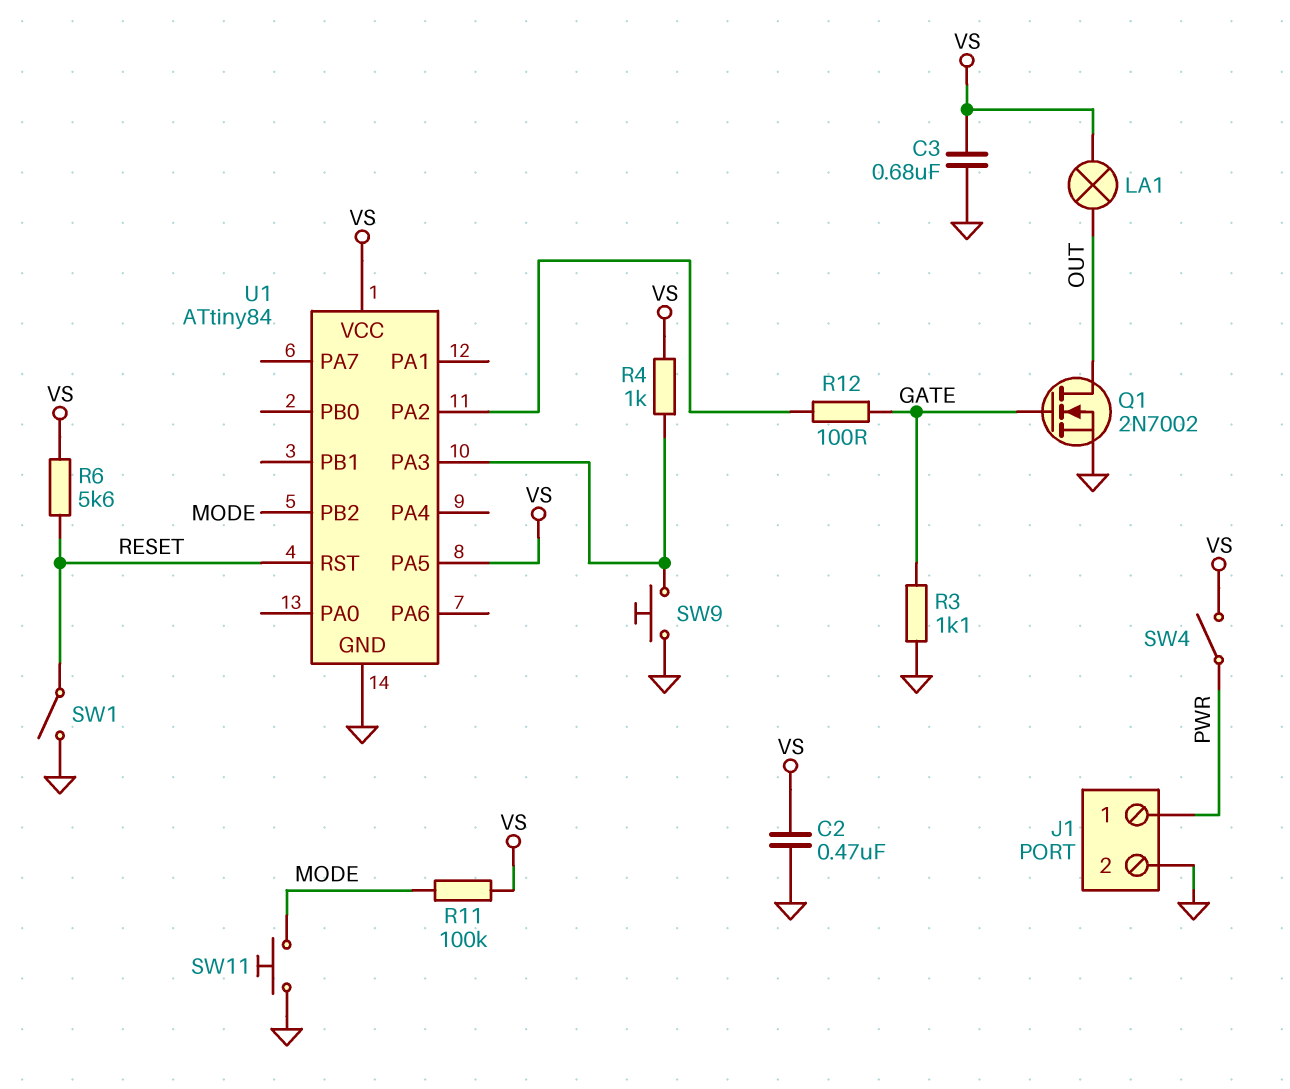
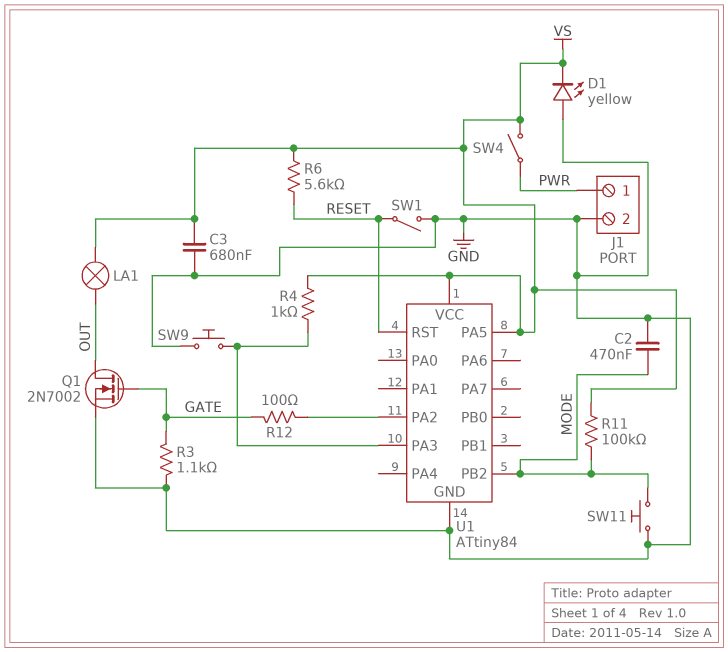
C2: 470nF (GND, VS) -> 470nF (GND, MODE)
D1: none -> LED yellow (A GND, K VS)

